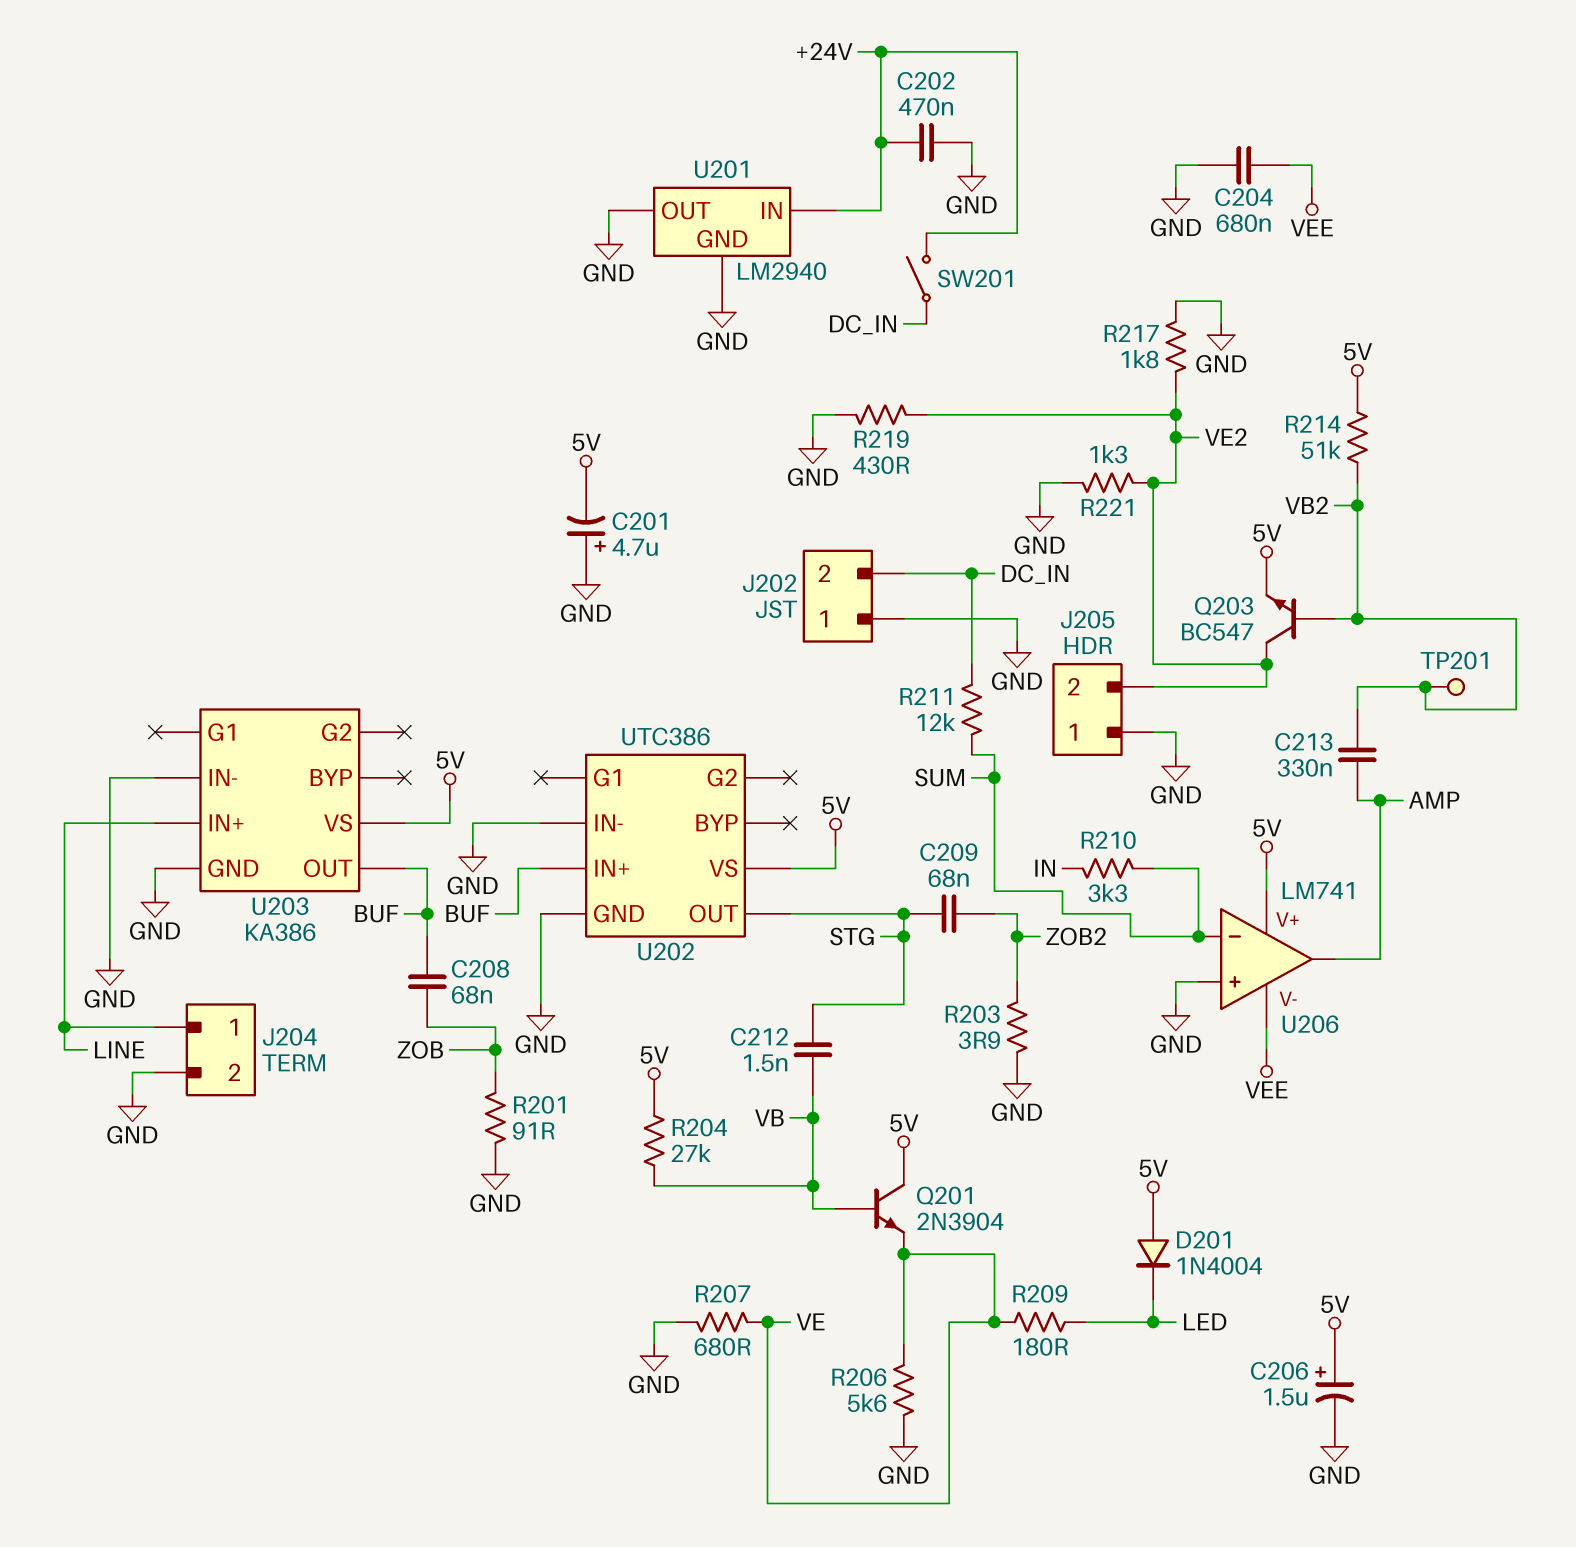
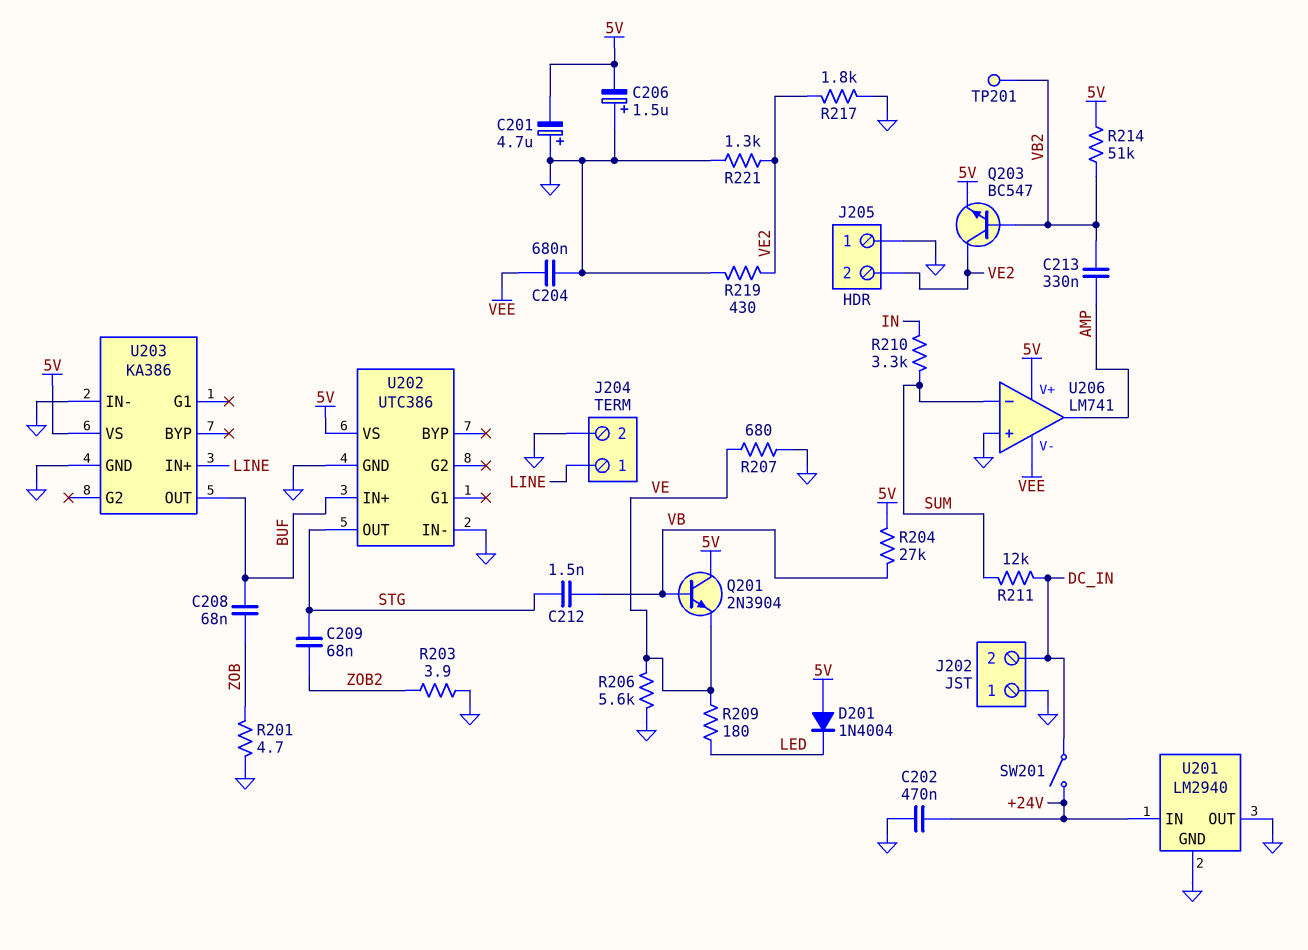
C206: 1.5uF (plus 5V, minus GND) -> 1.5uF (plus GND, minus 5V)
R201: 91 (GND, ZOB) -> 4.7 (GND, ZOB)

